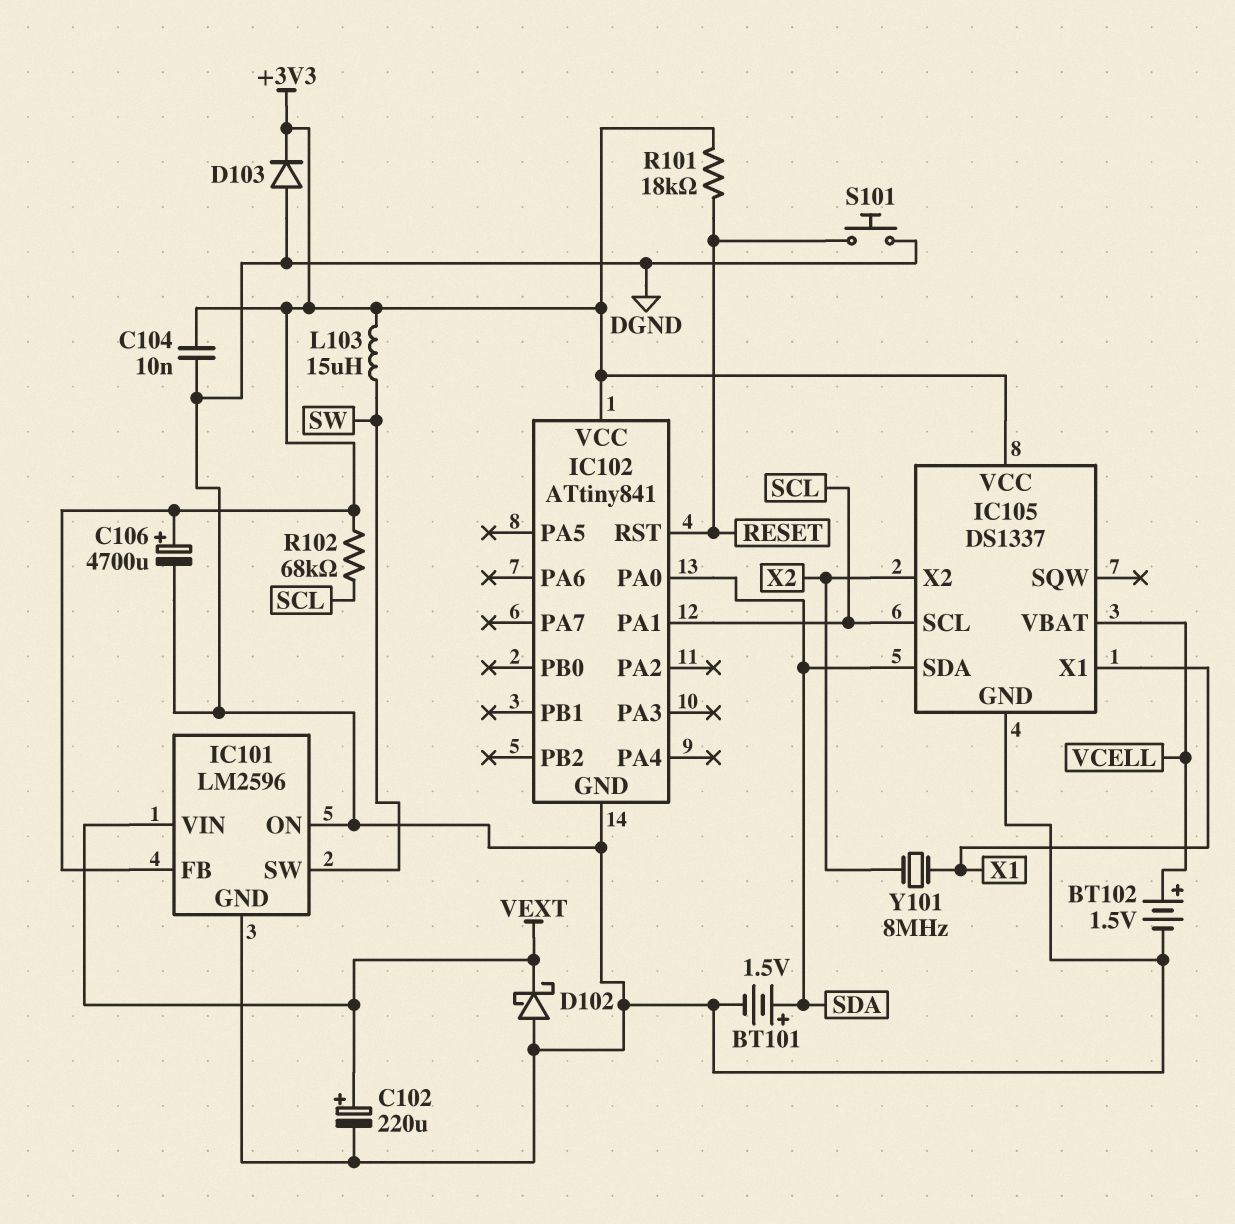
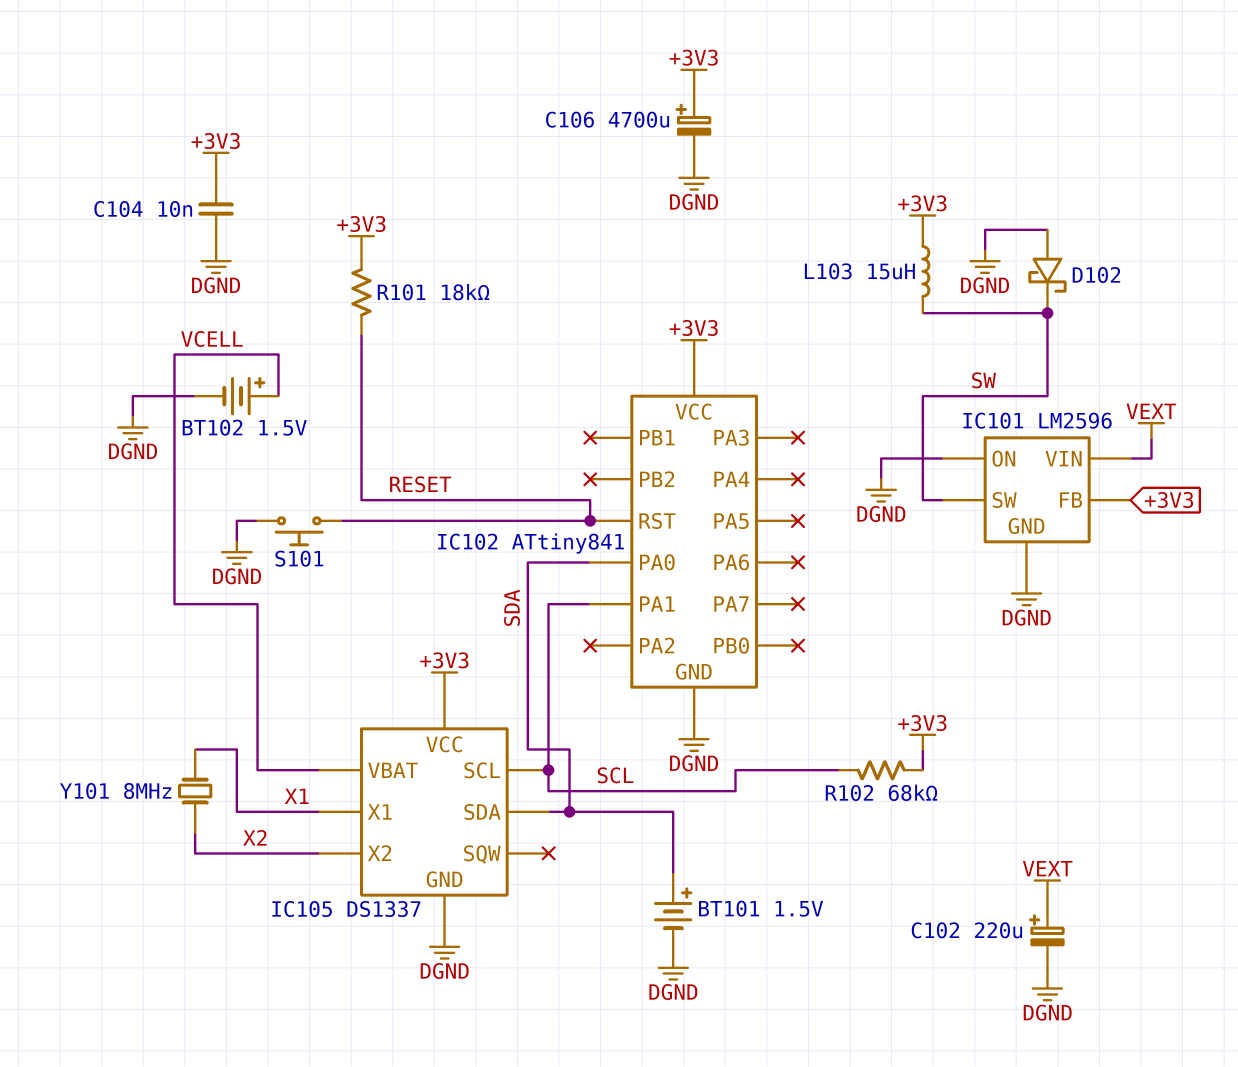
D102: schottky (A DGND, K VEXT) -> schottky (A DGND, K SW)
D103: diode (A DGND, K +3V3) -> none

